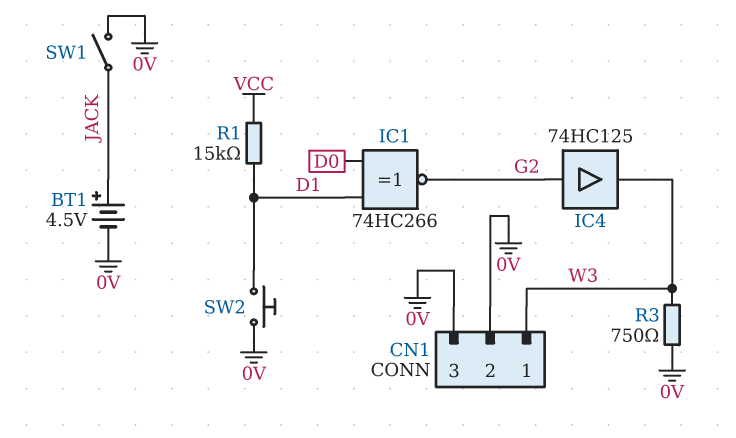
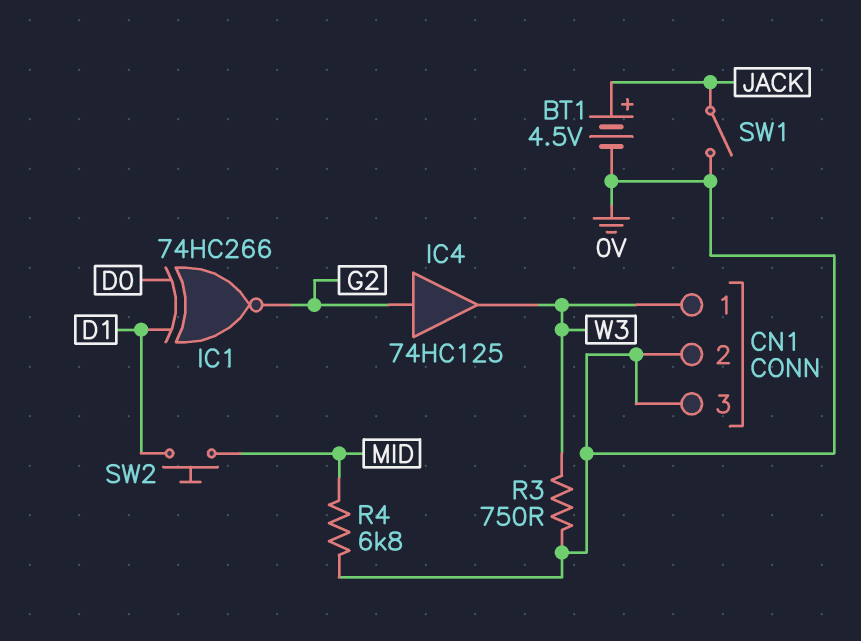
R1: 15k (D1, VCC) -> none
R4: none -> 6.8k (0V, MID)
SW2: button (0V, D1) -> button (D1, MID)

